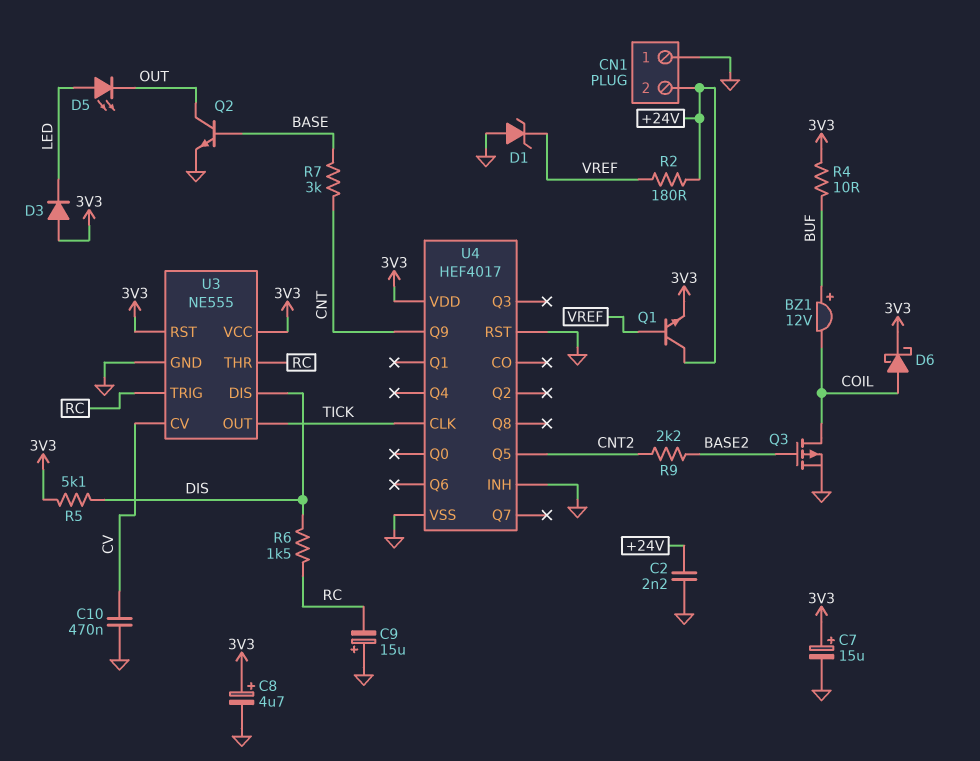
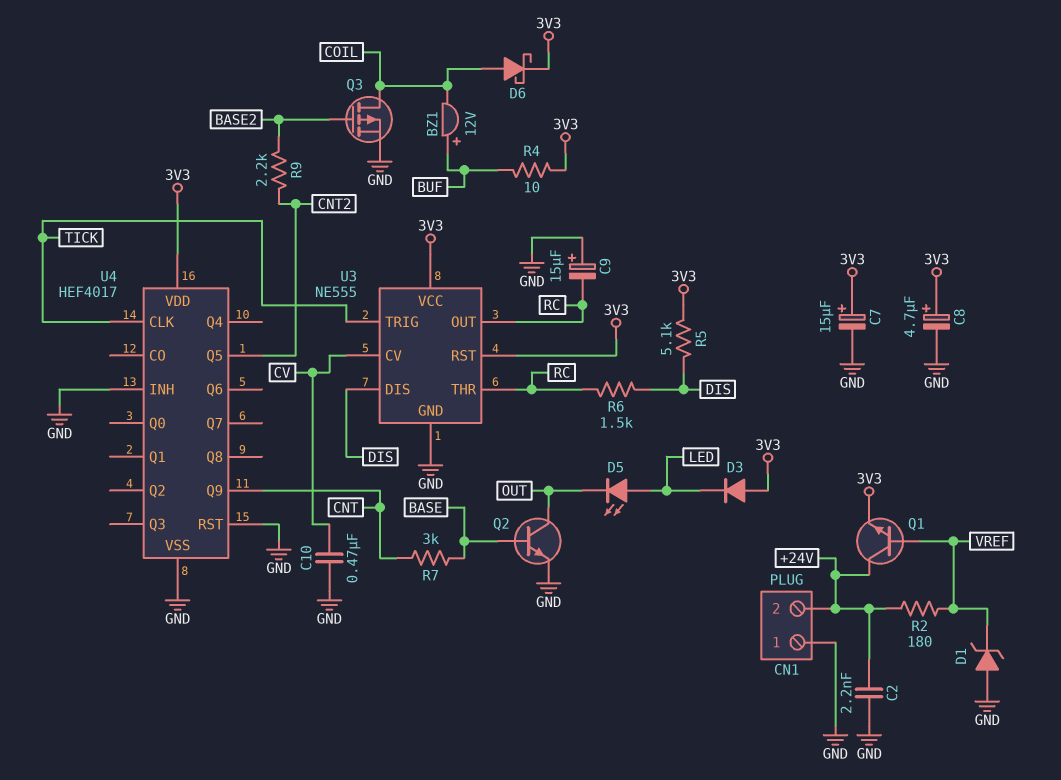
U3 pin OUT: TICK -> RC
U3 pin TRIG: RC -> TICK

